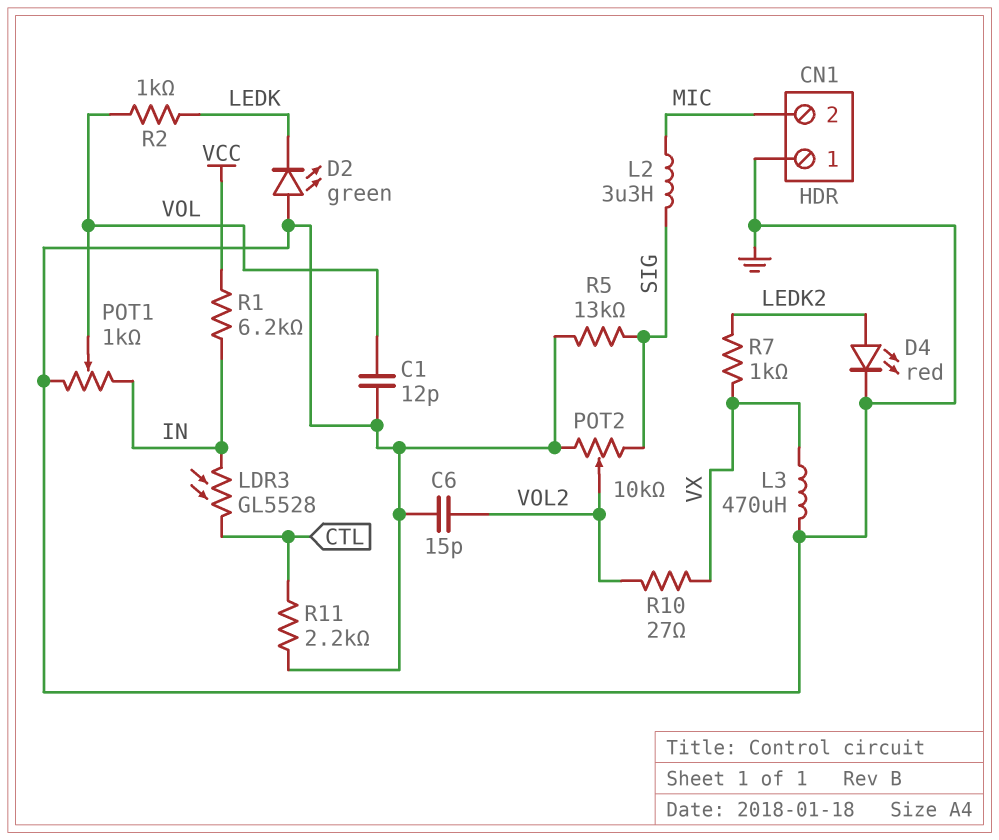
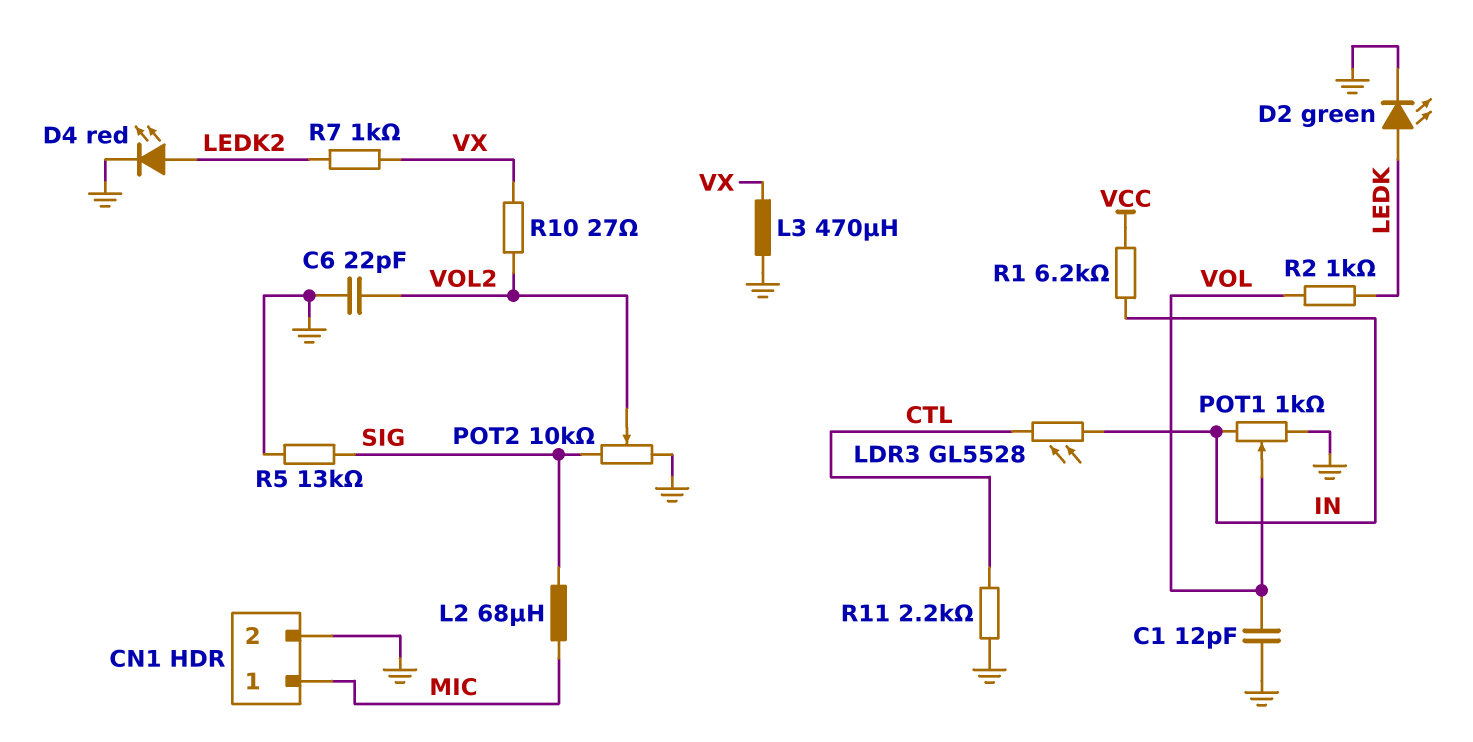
C6: 15pF (GND, VOL2) -> 22pF (GND, VOL2)
CN1 pin 1: GND -> MIC
CN1 pin 2: MIC -> GND
D2: LED green (A GND, K LEDK) -> LED green (A LEDK, K GND)
L2: 3.3uH (MIC, SIG) -> 68uH (MIC, SIG)

